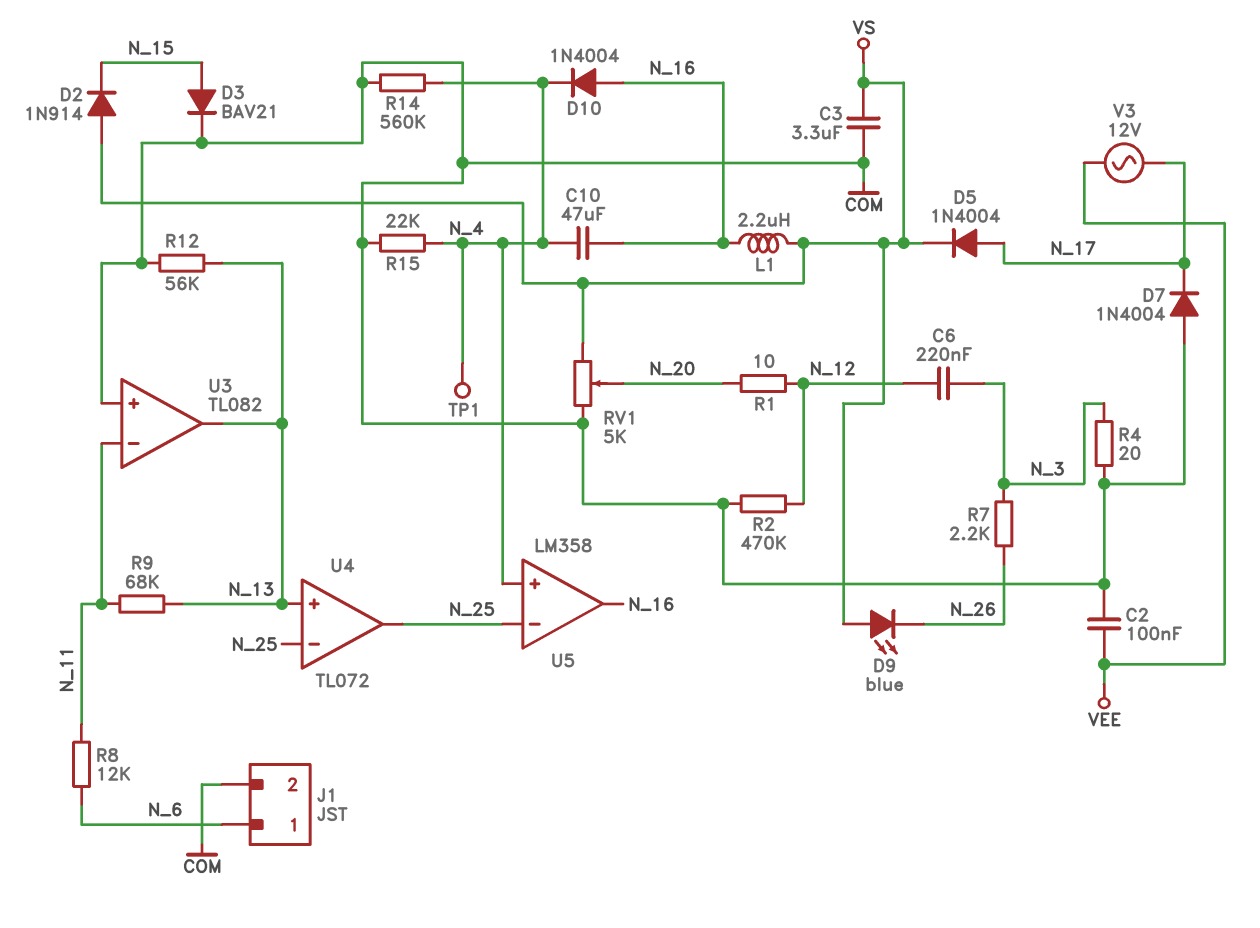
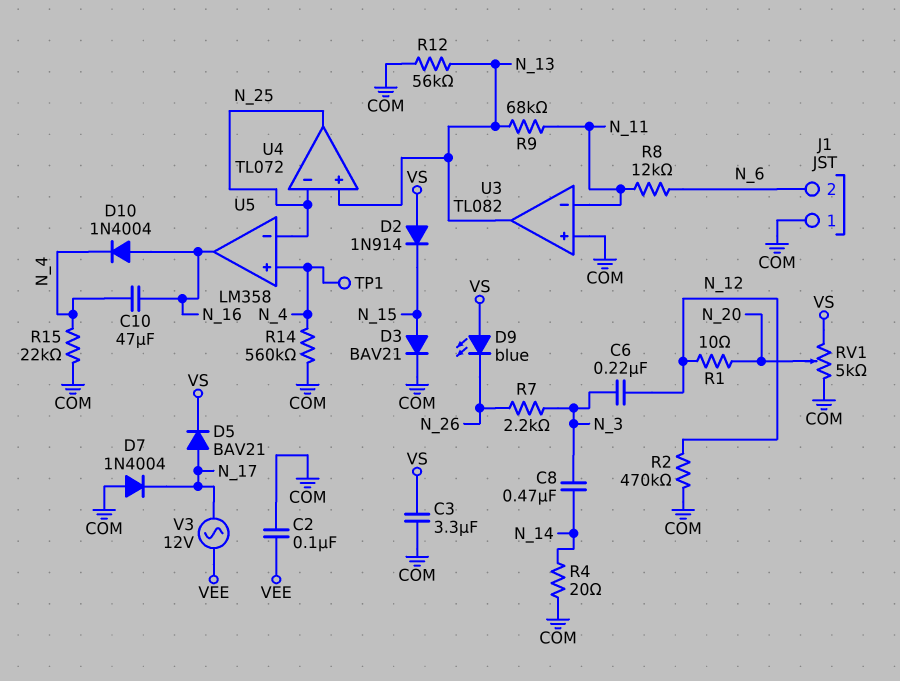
C8: none -> 470nF (N_3, N_14)
D5: diode 1N4004 (A N_17, K VS) -> diode BAV21 (A N_17, K VS)
J1 pin 1: N_6 -> COM
J1 pin 2: COM -> N_6
L1: 2.2uH (N_16, VS) -> none
R4: 20 (COM, N_3) -> 20 (COM, N_14)

